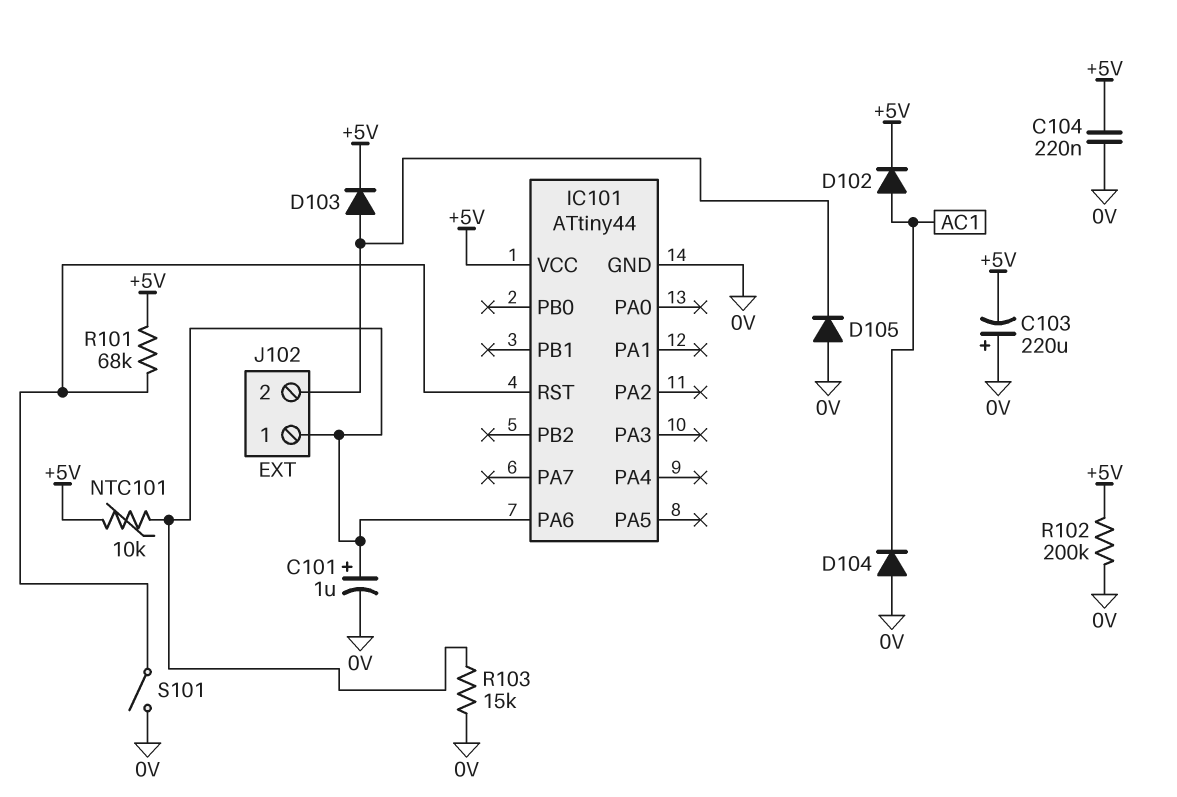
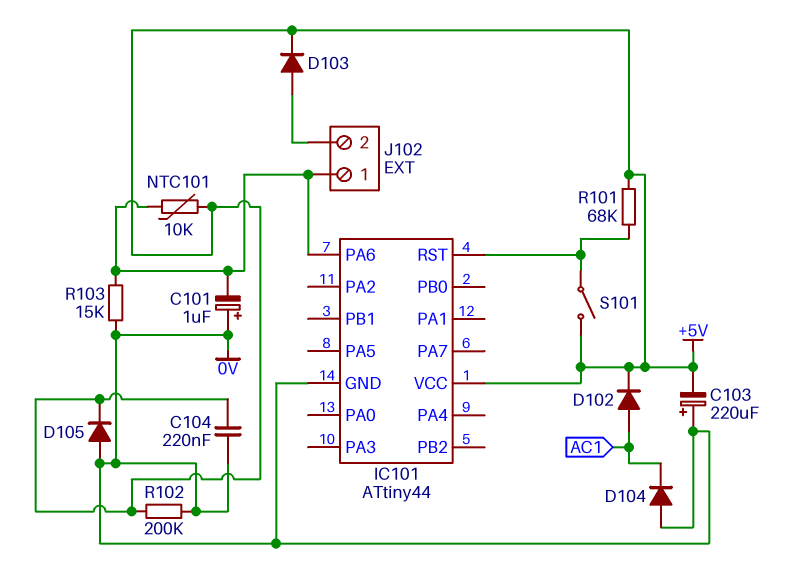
C101: 1uF (plus IC101/PA6, minus 0V) -> 1uF (plus 0V, minus IC101/PA6)
D105: diode (A 0V, K J102/2) -> diode (A 0V, K +5V)
S101: switch (0V, IC101/RST) -> switch (+5V, IC101/RST)

